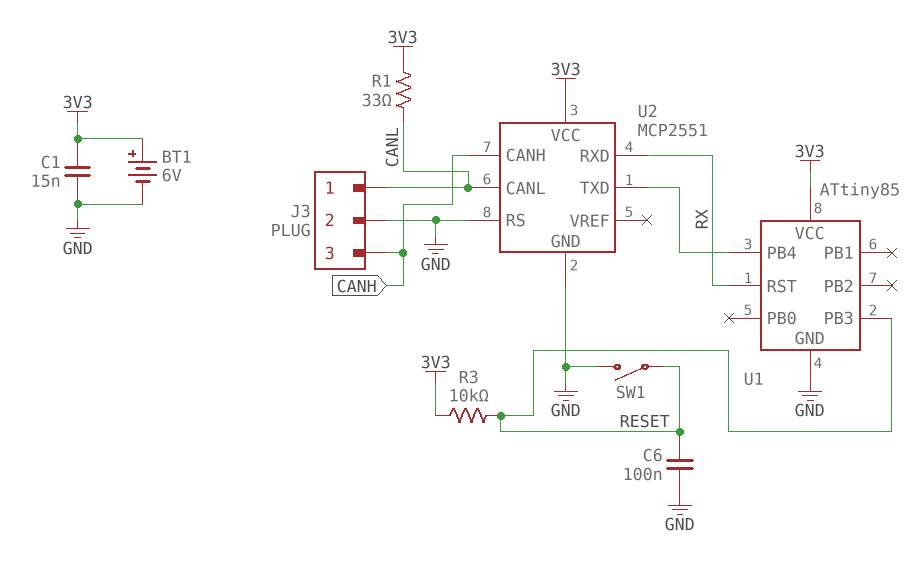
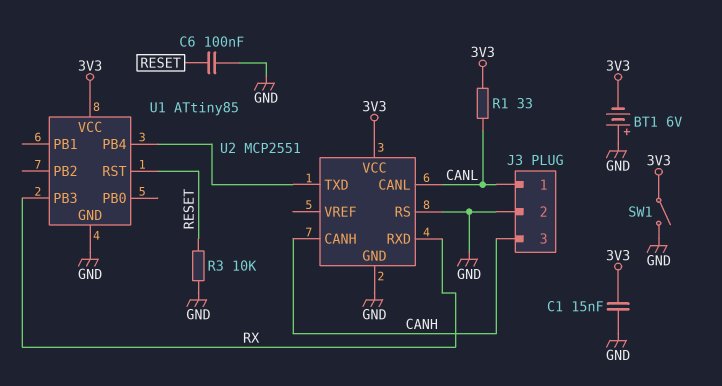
BT1: 6V (plus 3V3, minus GND) -> 6V (plus GND, minus 3V3)
R3: 10k (3V3, RESET) -> 10k (GND, RESET)
SW1: switch (GND, RESET) -> switch (3V3, GND)
U1 pin PB3: RESET -> RX
U1 pin RST: RX -> RESET

